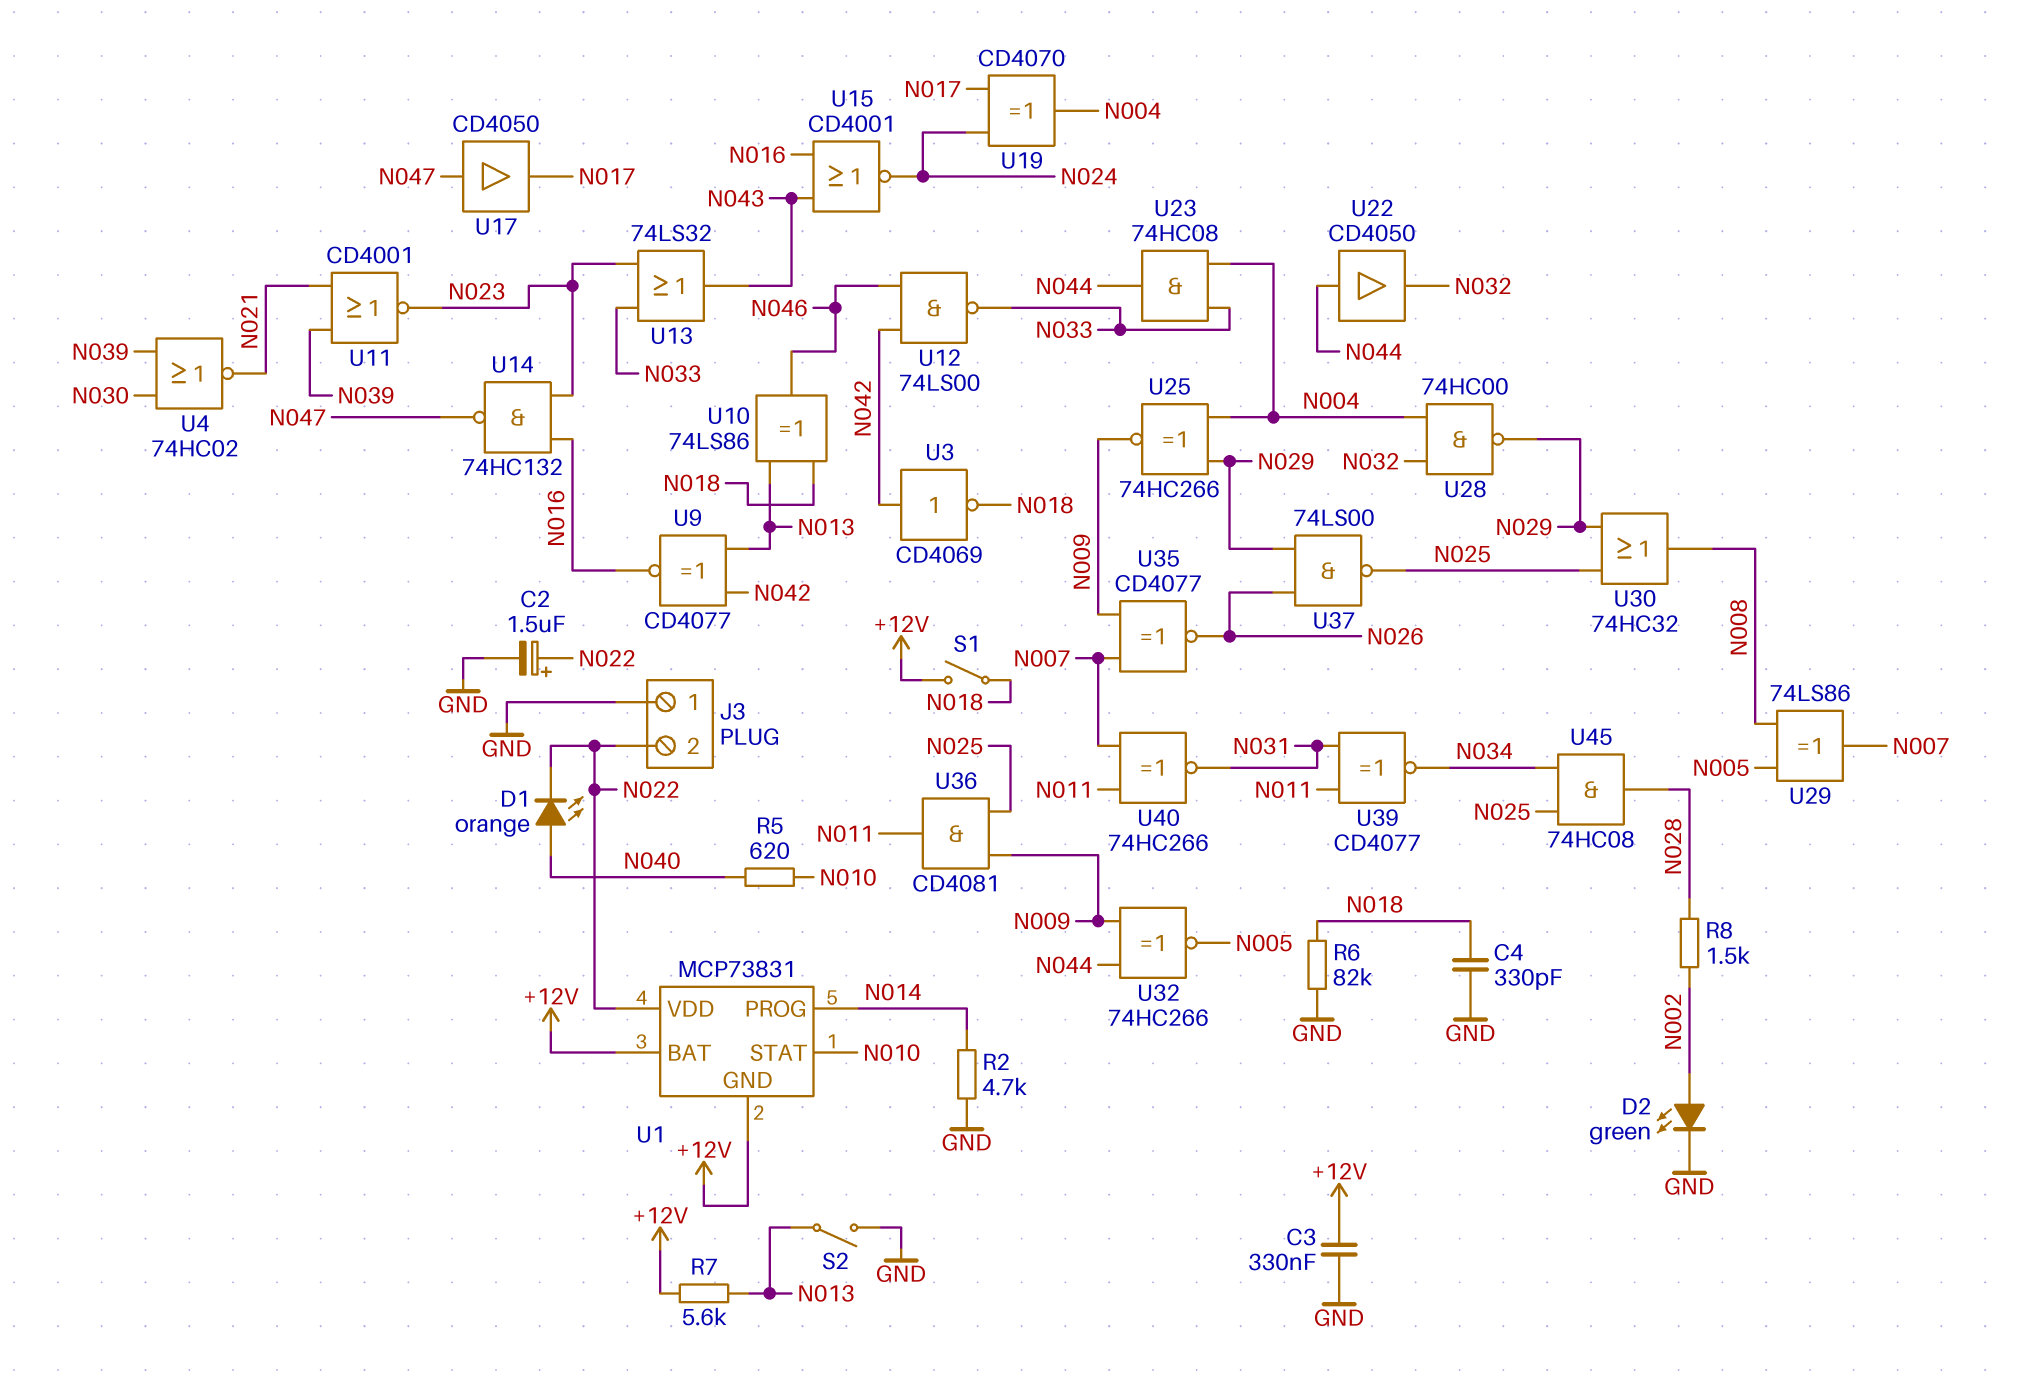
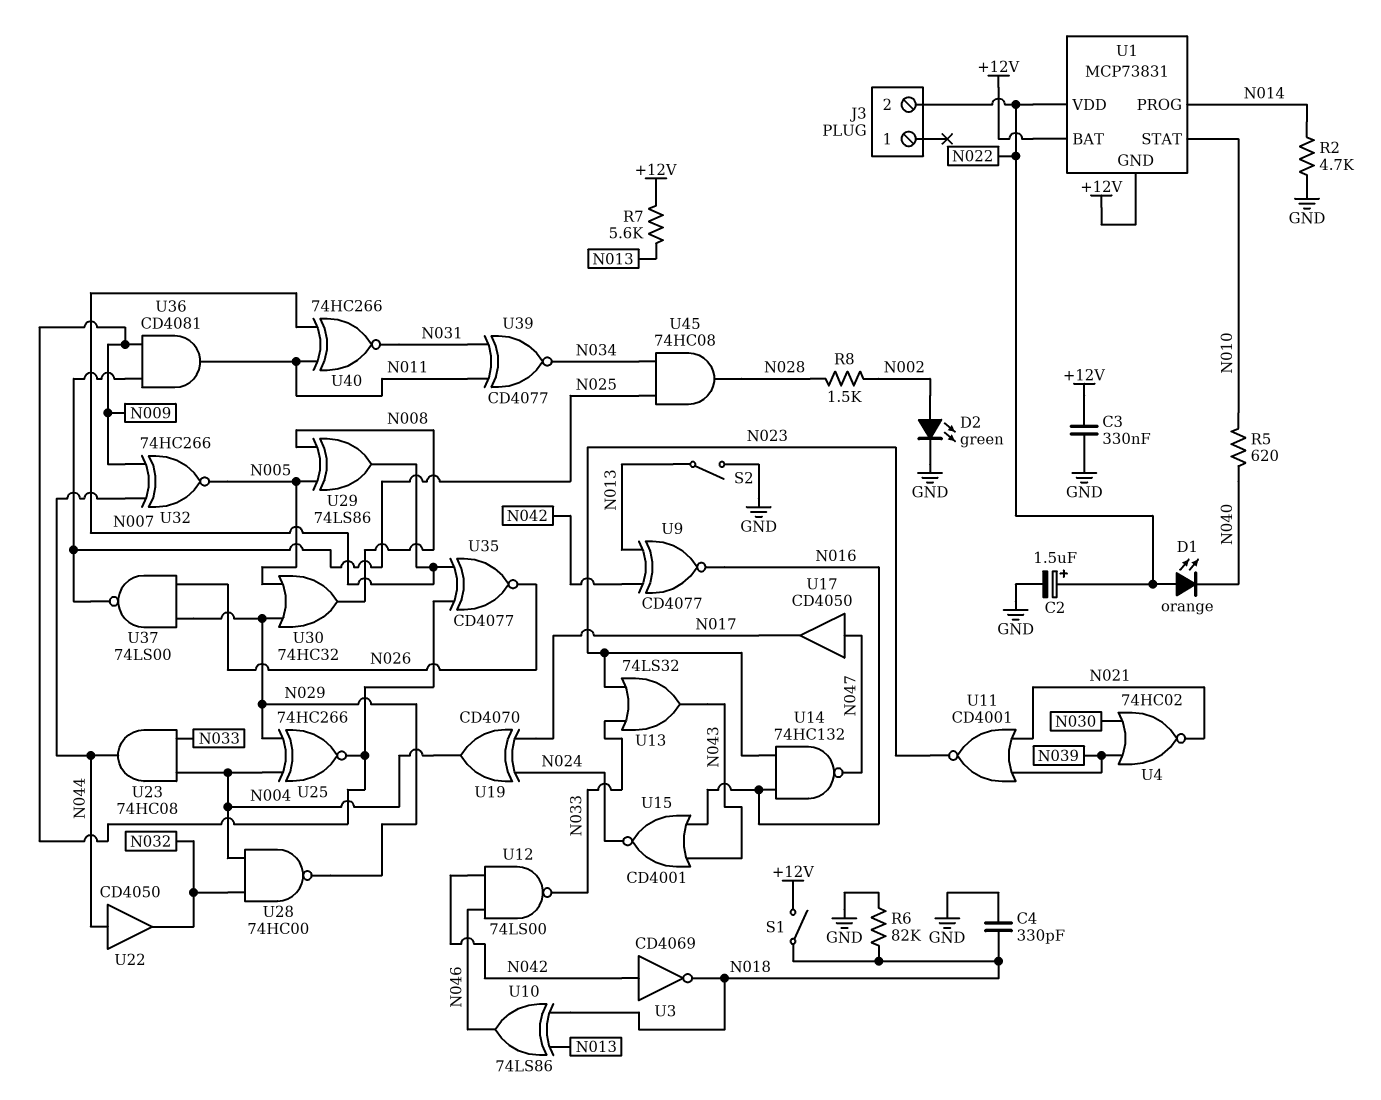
D1: LED orange (A N040, K N022) -> LED orange (A N022, K N040)
J3 pin 1: GND -> none
U30: OR 74HC32 (in N025, in N029, out N008) -> OR 74HC32 (in N005, in N029, out N008)

